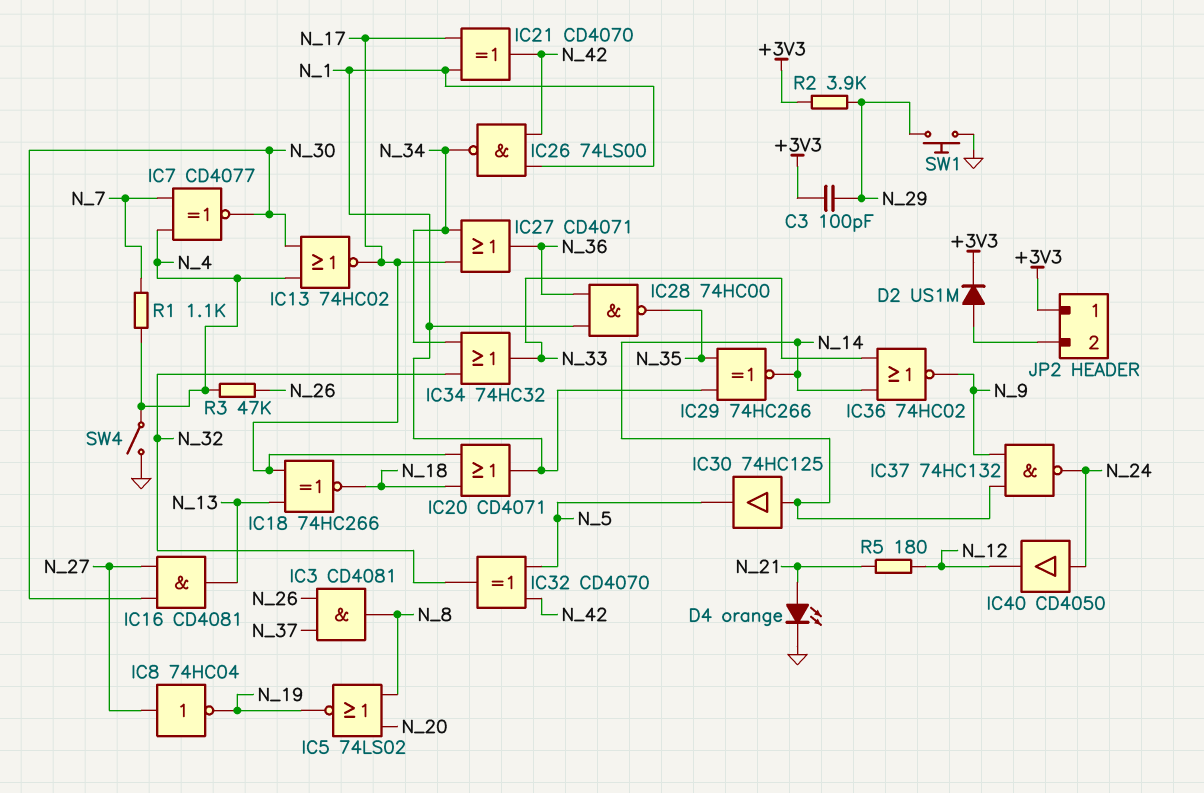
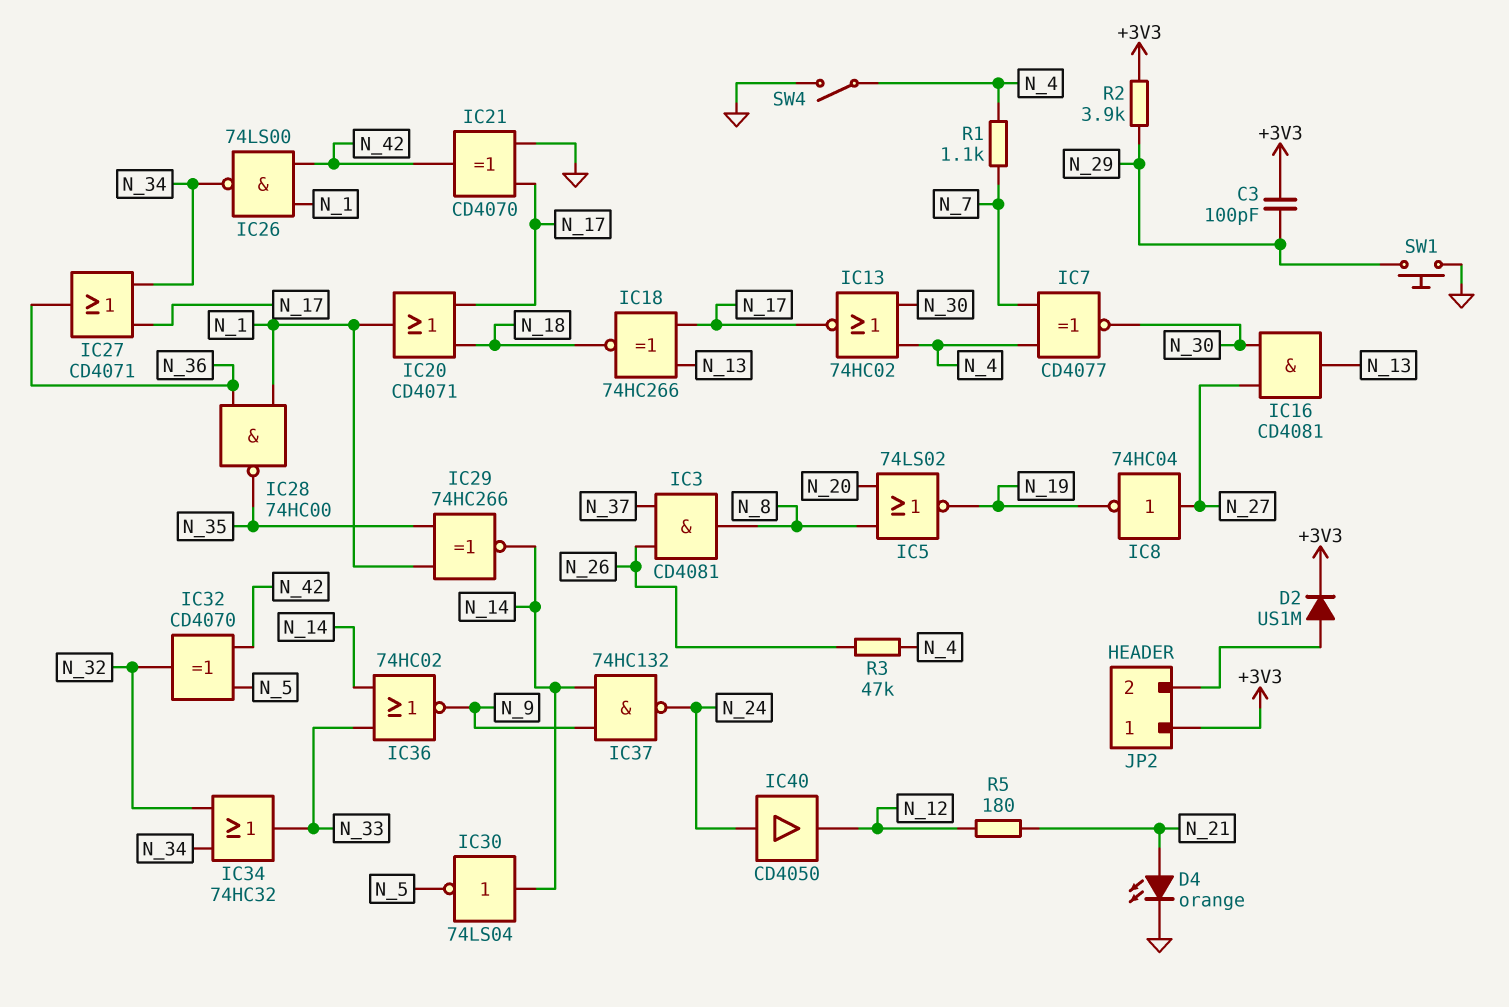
IC21: XOR CD4070 (in N_1, in N_17, out N_42) -> XOR CD4070 (in GND, in N_17, out N_42)
IC30: buffer 74HC125 (in N_14, out N_5) -> NOT 74LS04 (in N_14, out N_5)

